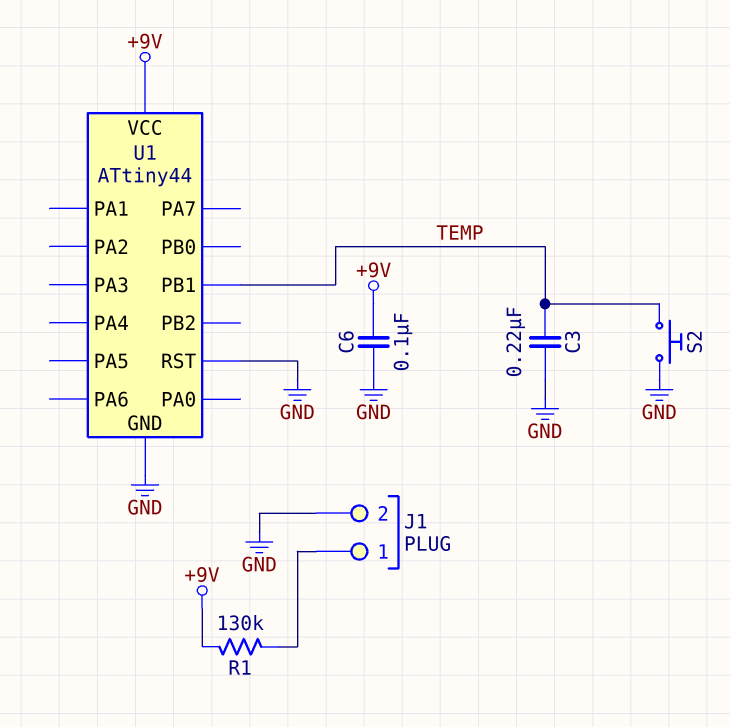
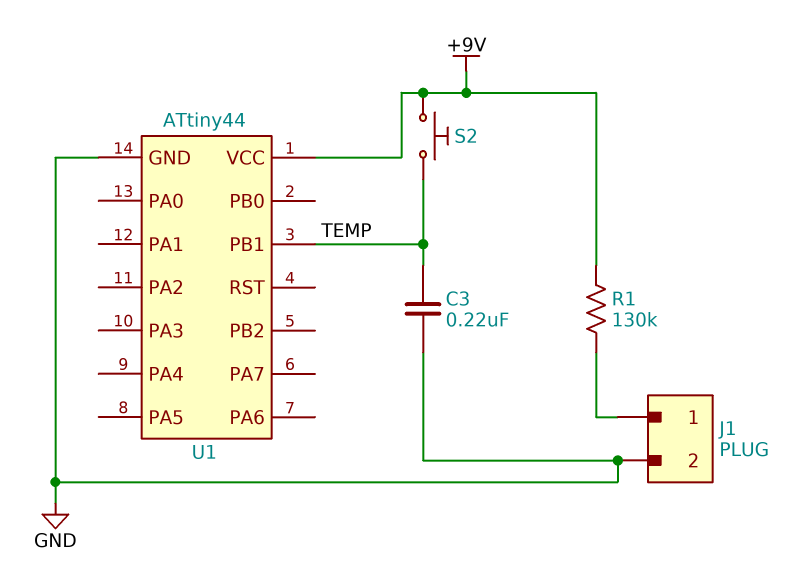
C6: 100nF (+9V, GND) -> none
S2: button (GND, TEMP) -> button (+9V, TEMP)
U1 pin RST: GND -> none

